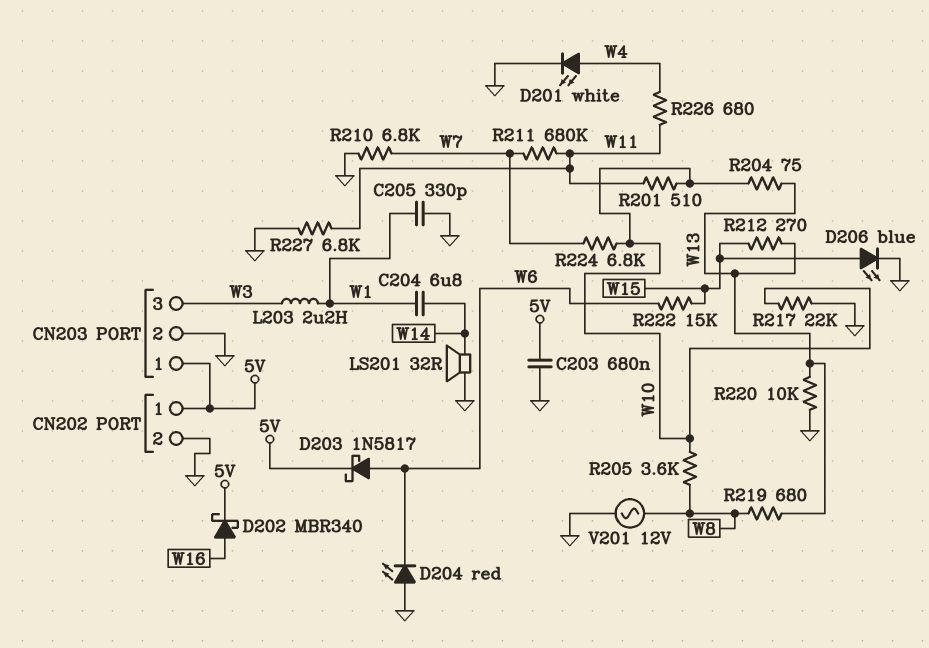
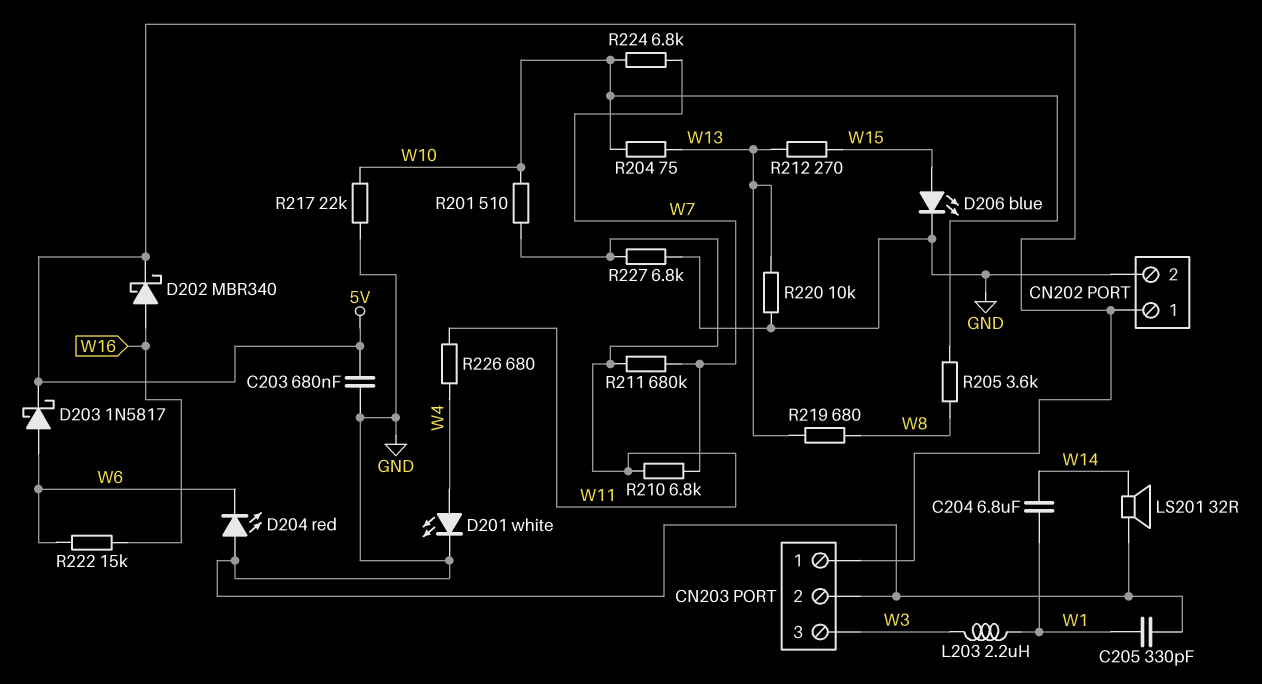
R210: 6.8k (GND, W7) -> 6.8k (W7, W11)
R222: 15k (W6, W15) -> 15k (W6, W16)
V201: AC 12V (GND, W8) -> none

